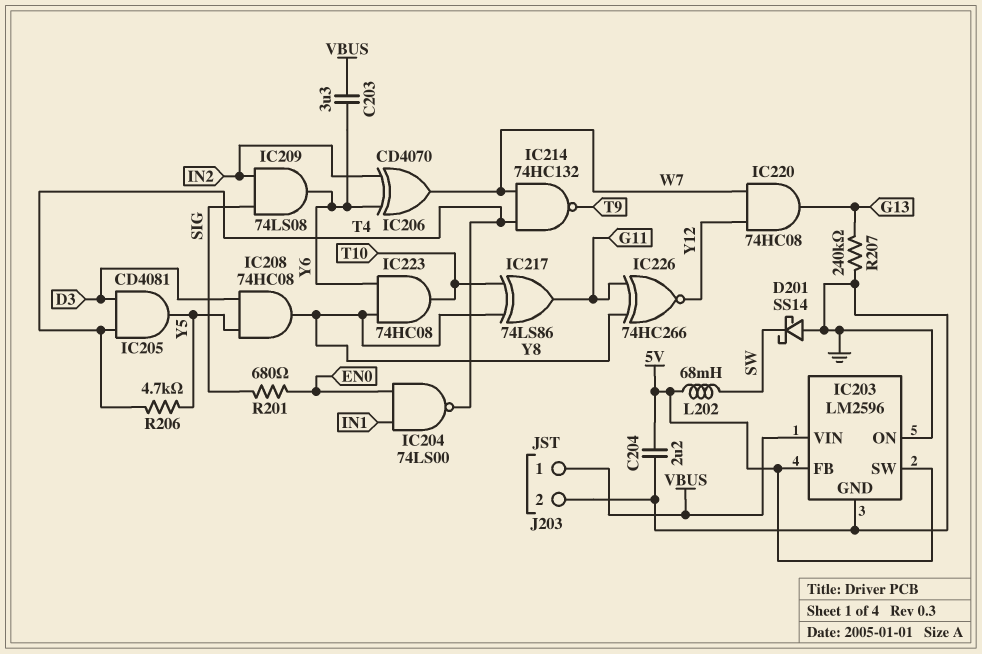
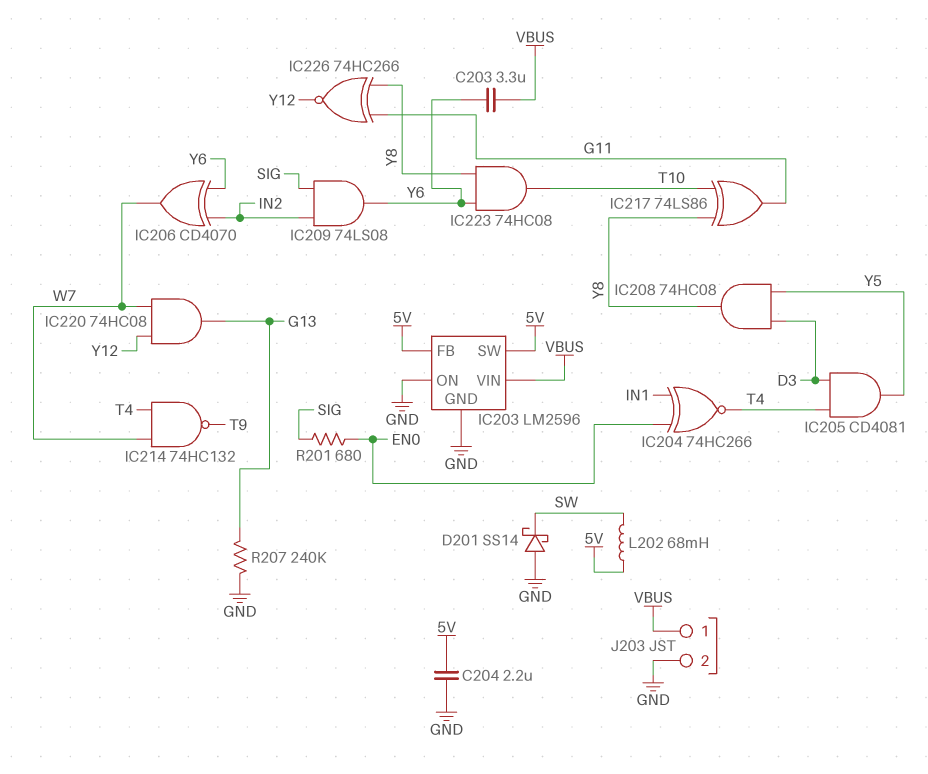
IC204: NAND 74LS00 (in EN0, in IN1, out T4) -> XNOR 74HC266 (in EN0, in IN1, out T4)
R206: 4.7k (T4, Y5) -> none

